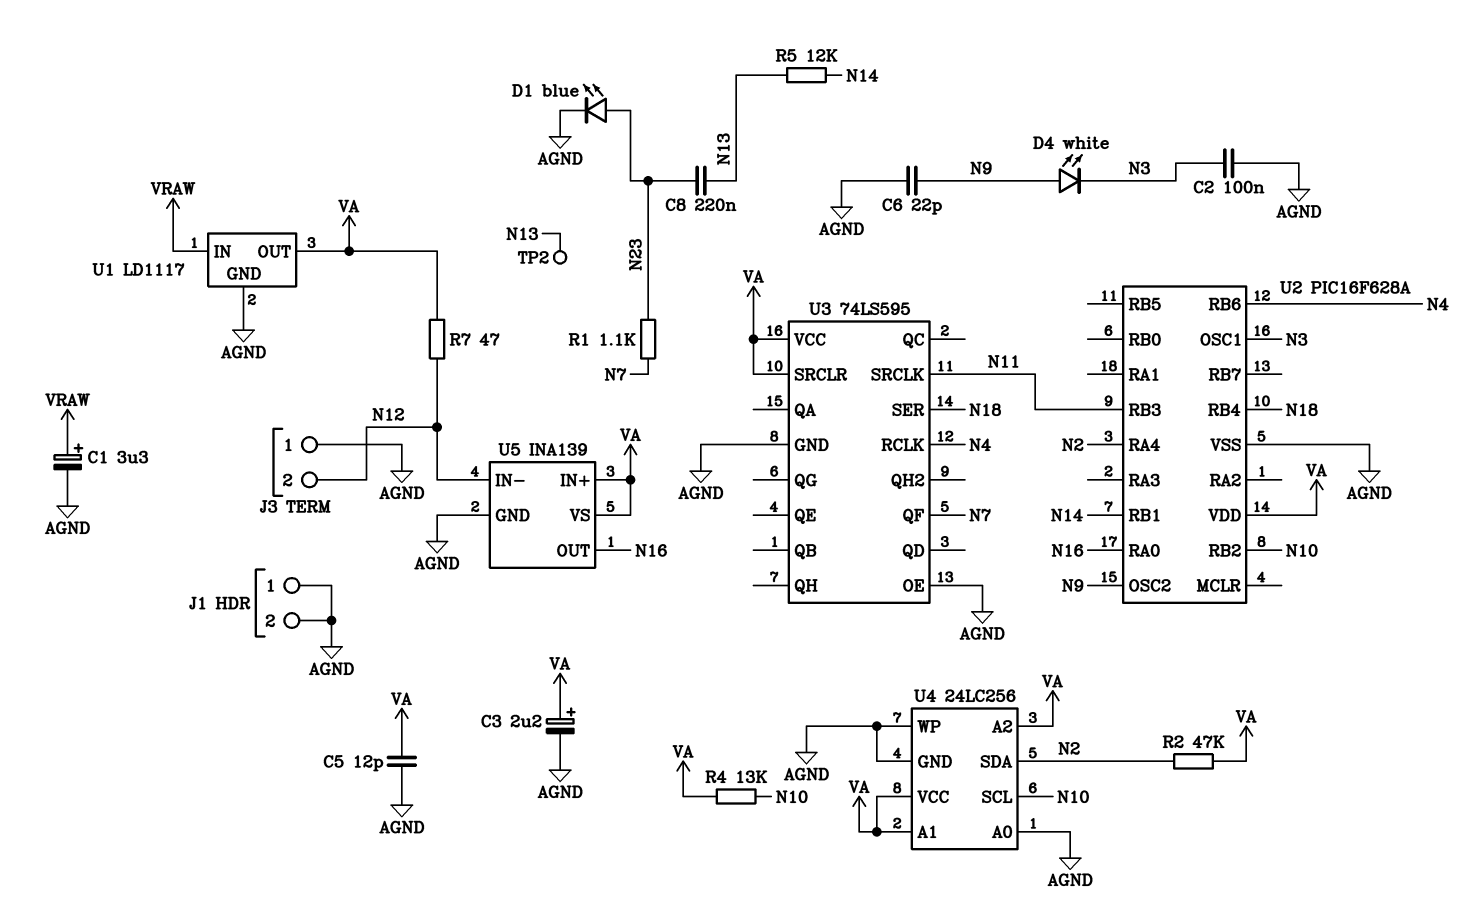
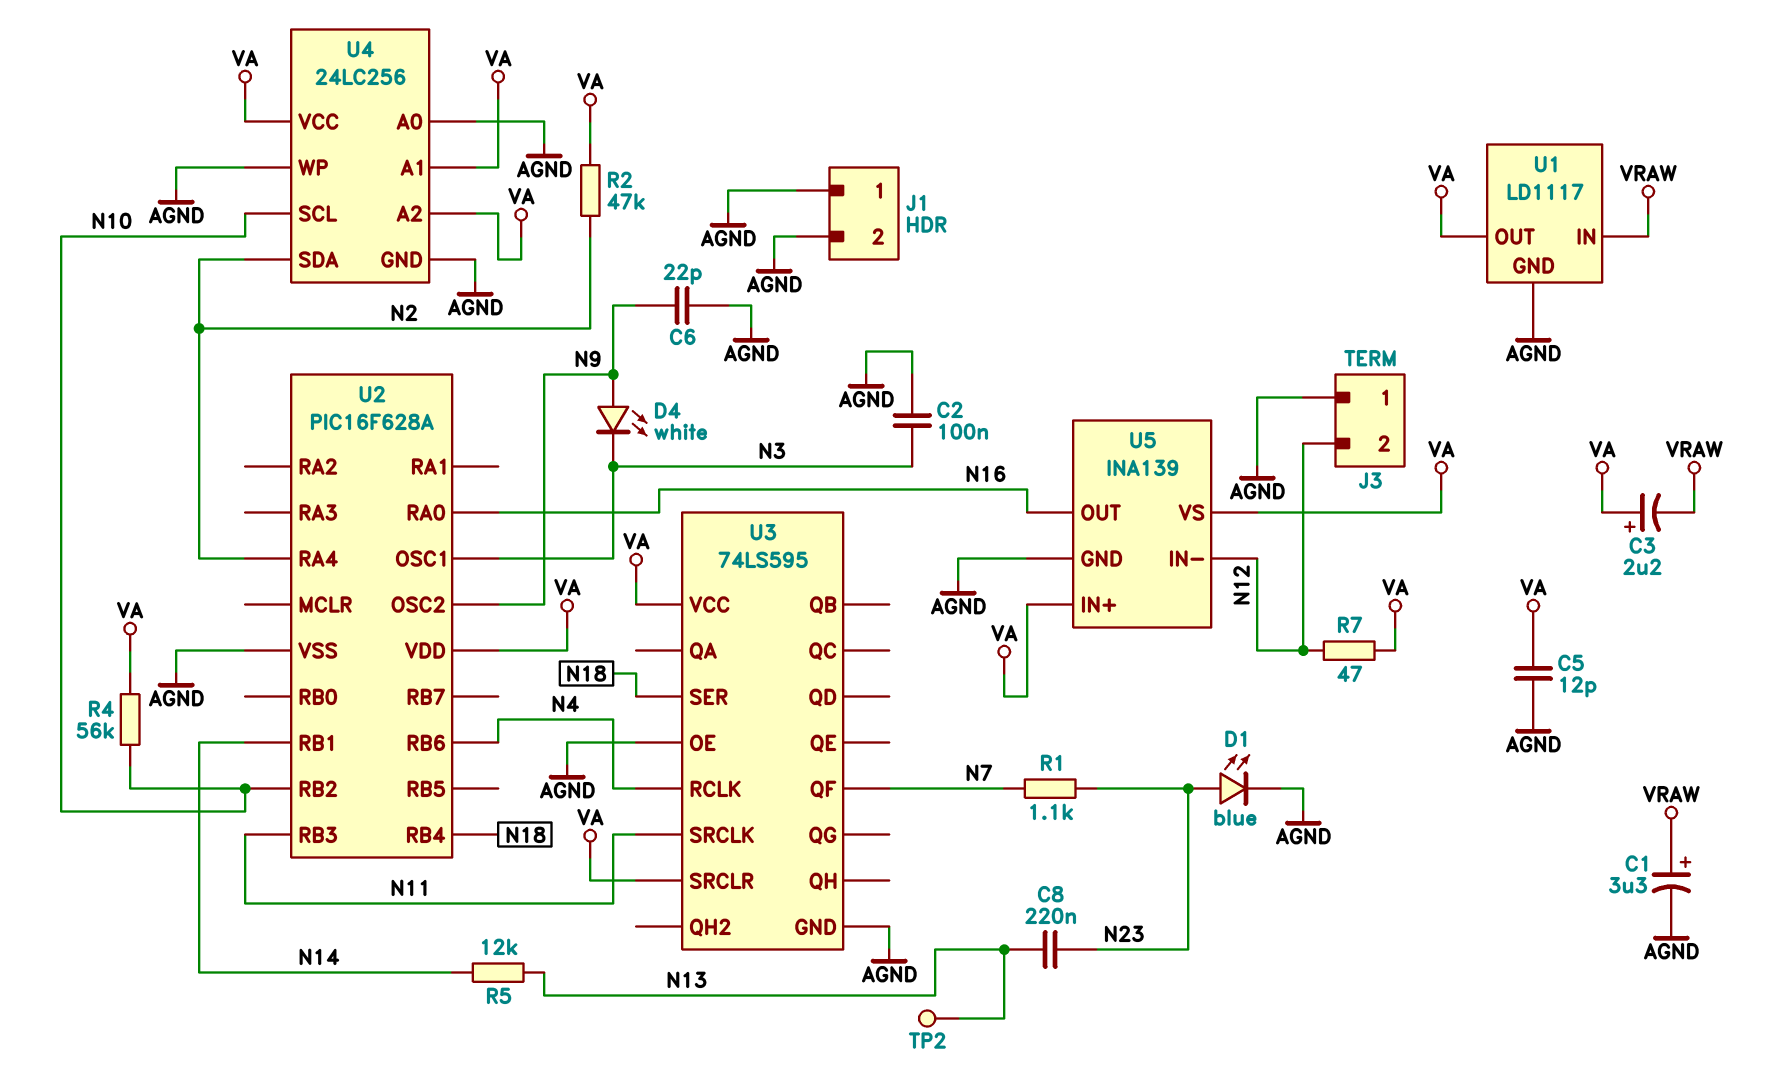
C3: 2.2uF (plus VA, minus AGND) -> 2.2uF (plus VA, minus VRAW)
R4: 13k (N10, VA) -> 56k (N10, VA)

